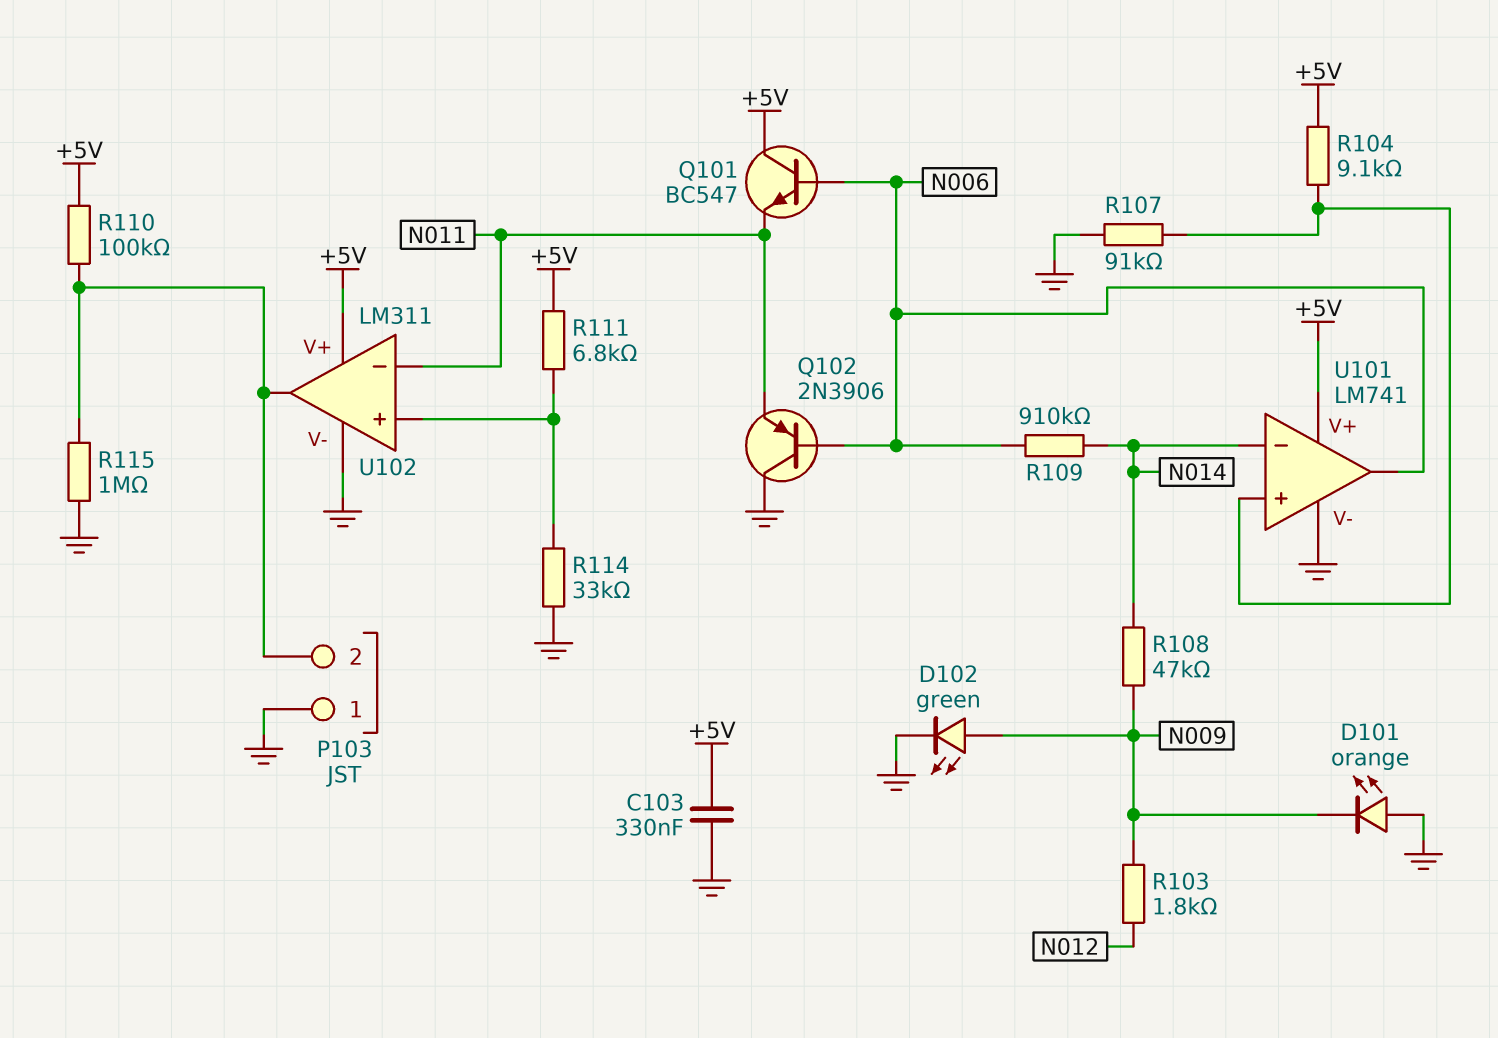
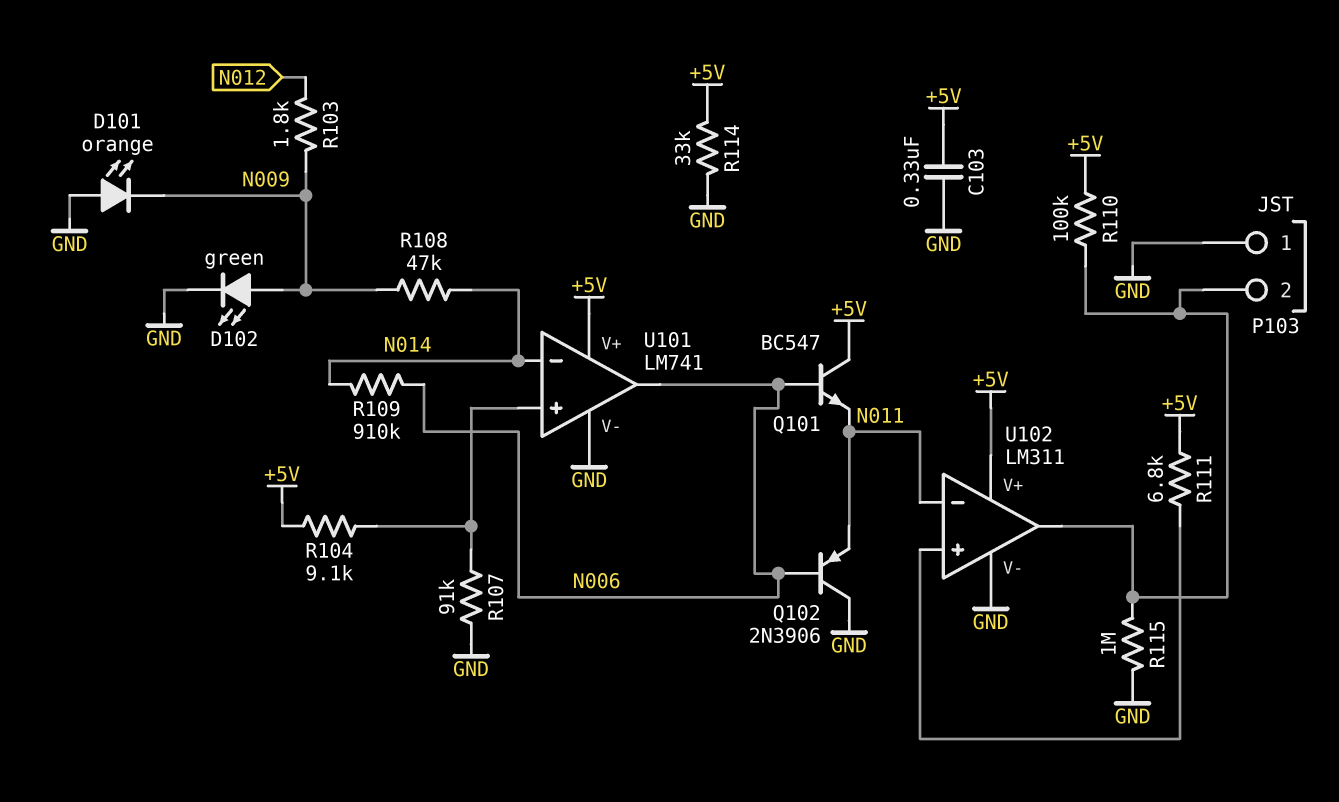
R114: 33k (GND, U102/in+) -> 33k (+5V, GND)

